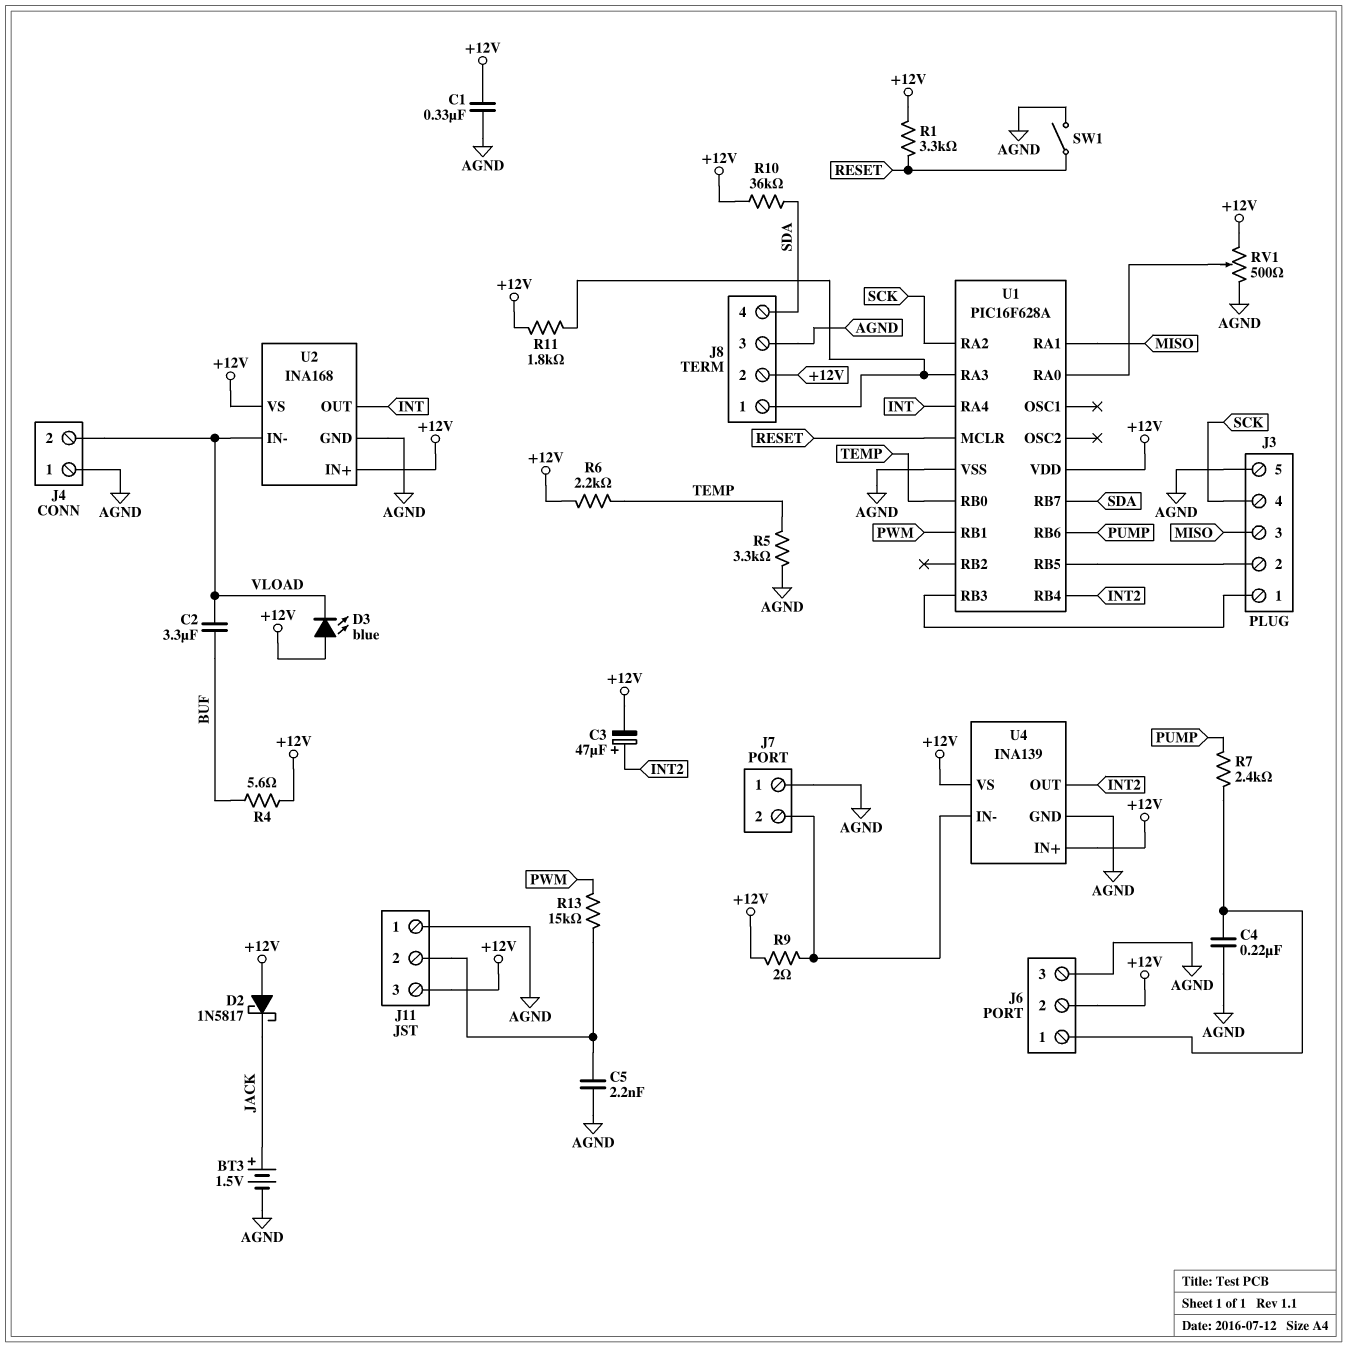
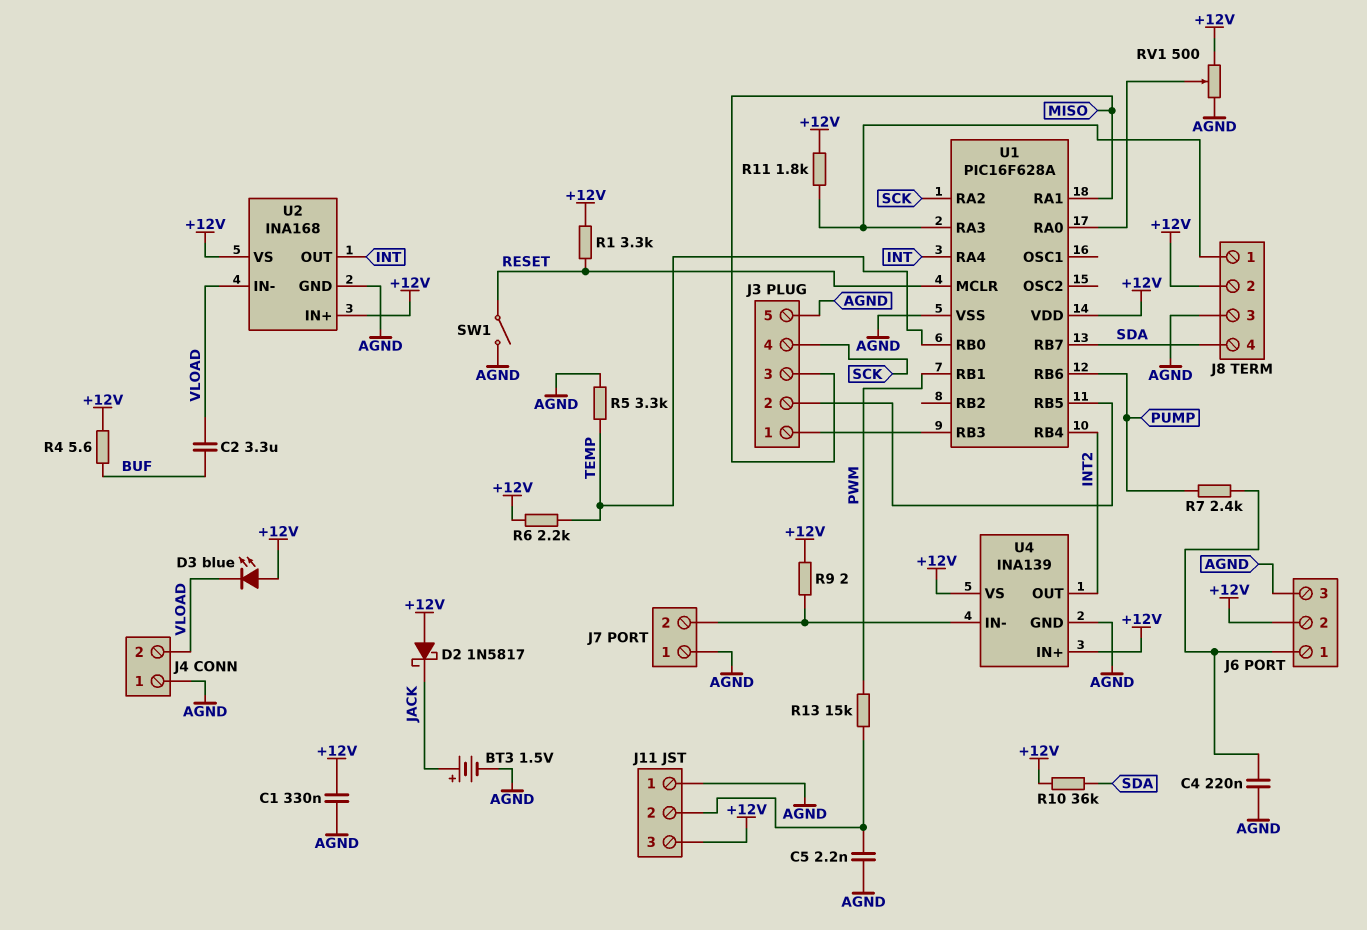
C3: 47uF (plus INT2, minus +12V) -> none

